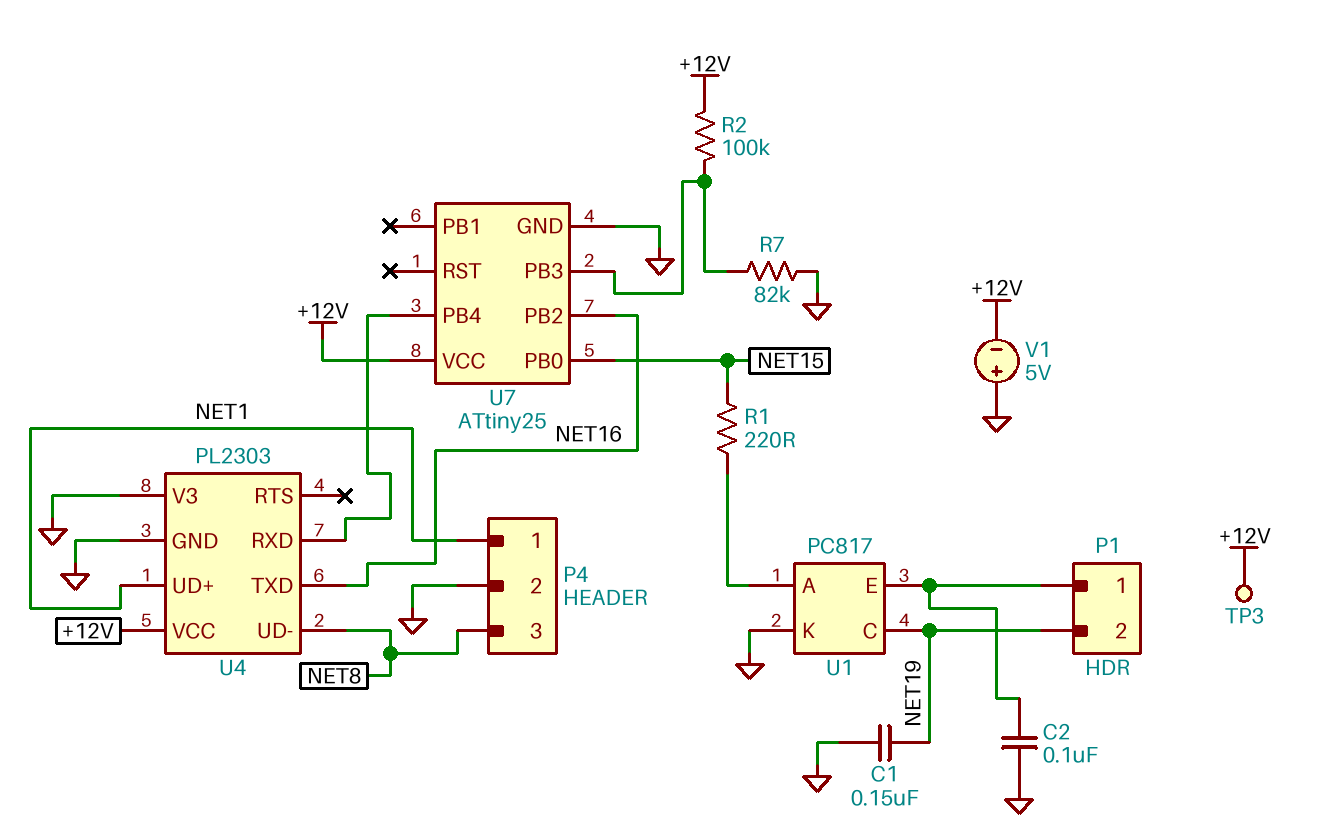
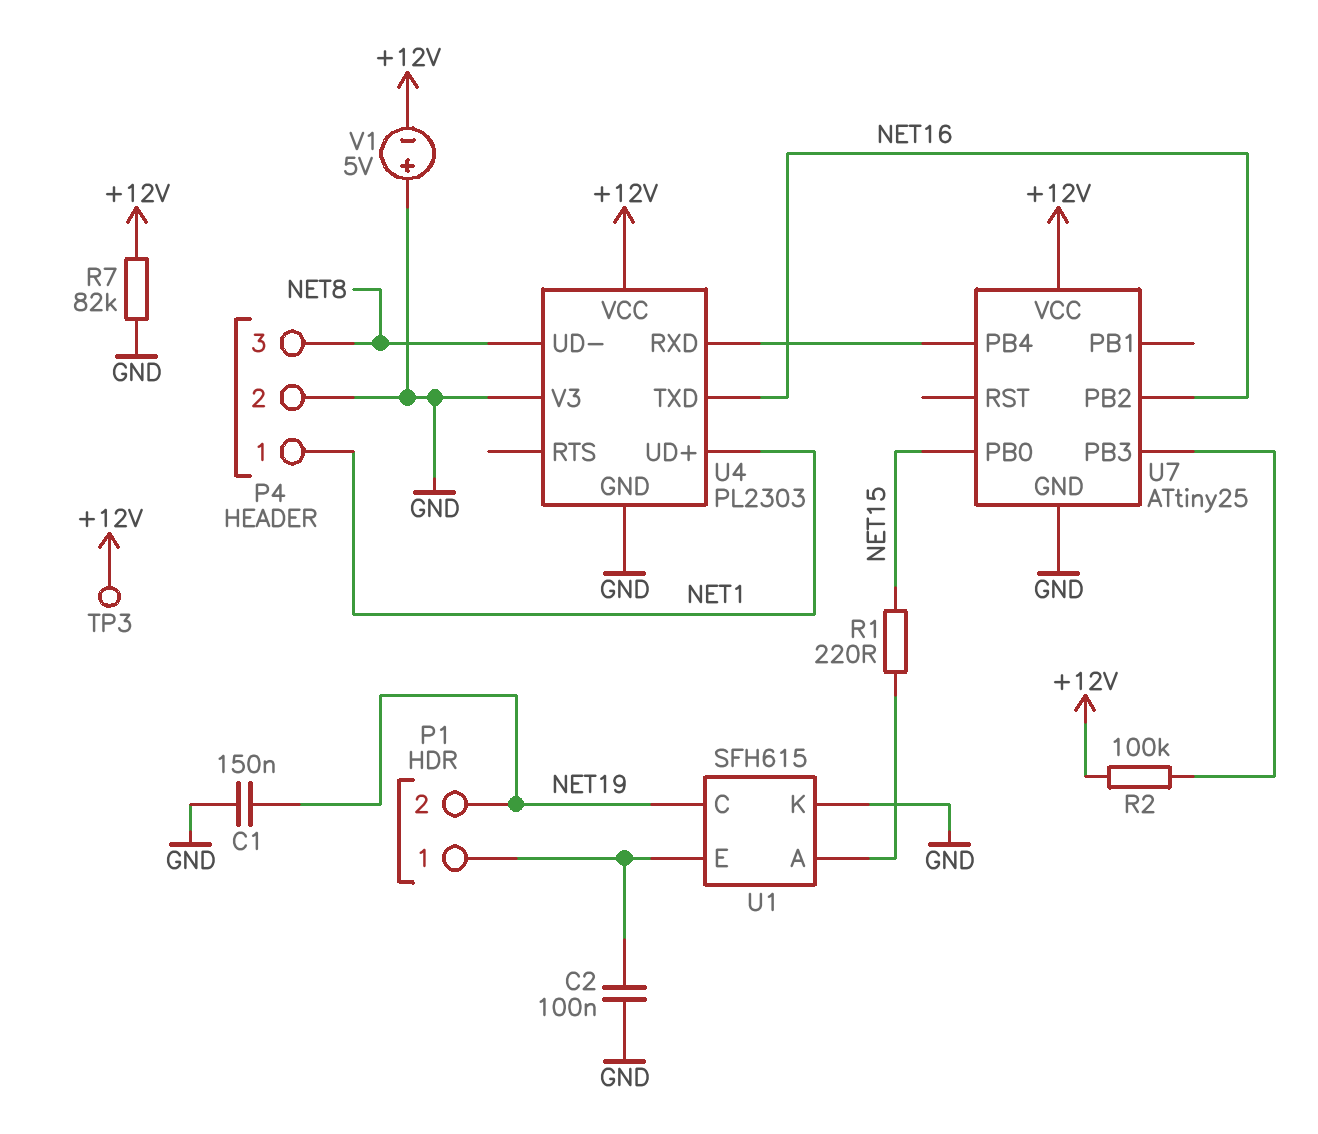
R7: 82k (GND, U7/PB3) -> 82k (+12V, GND)
U1: PC817 -> SFH615

